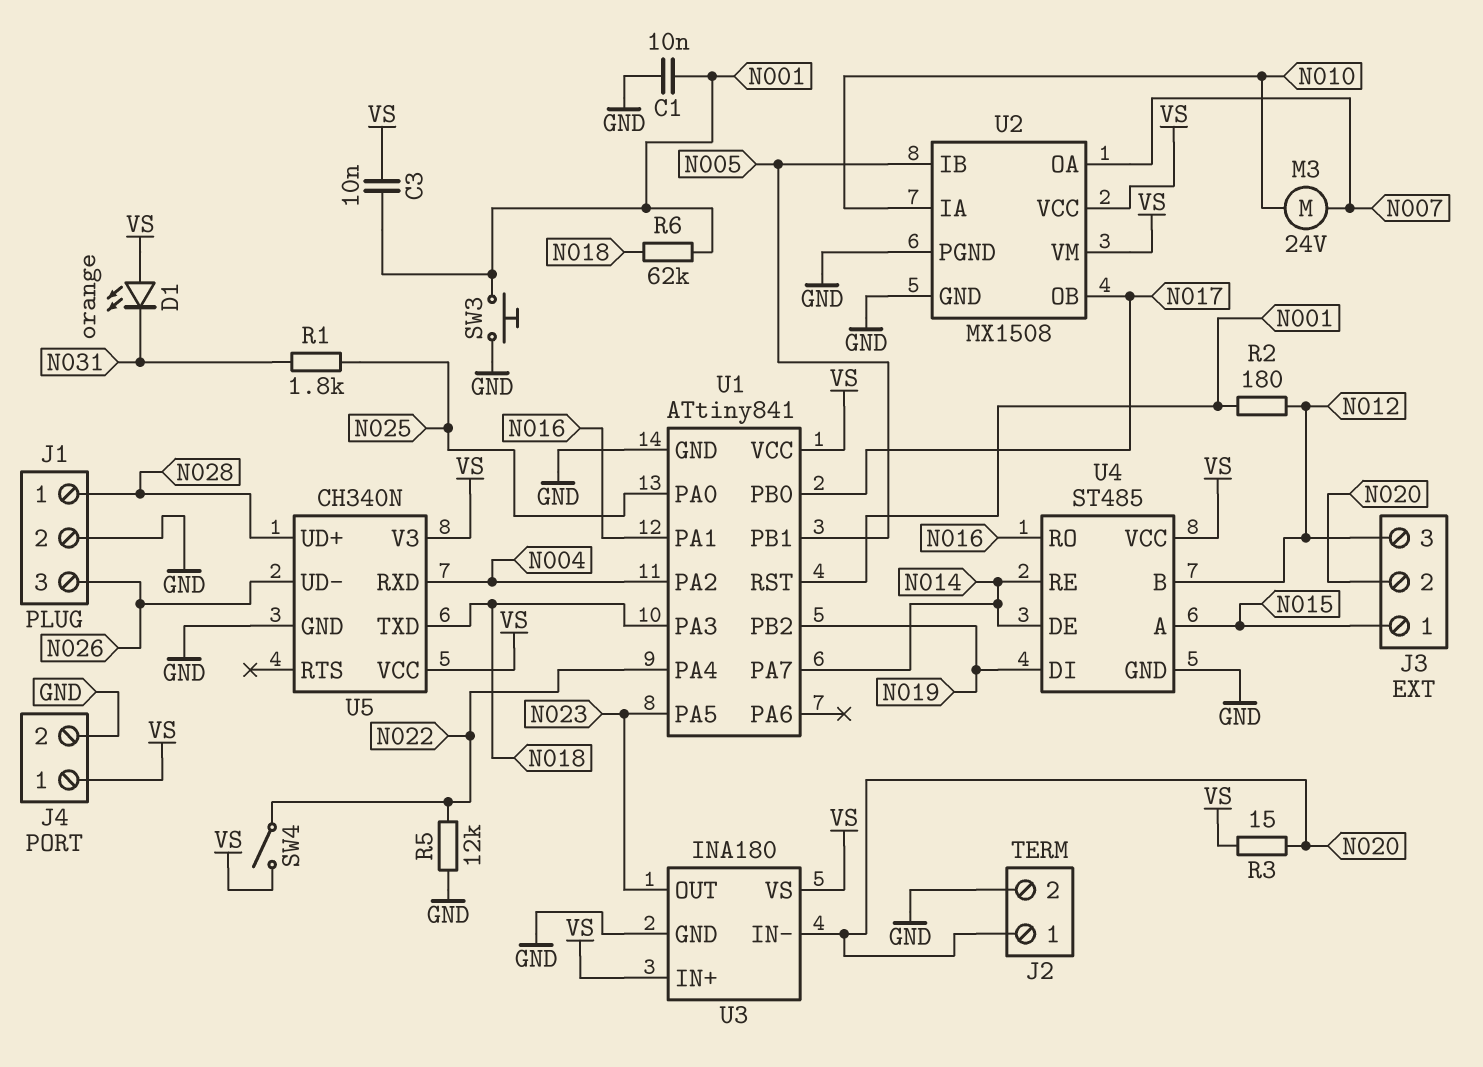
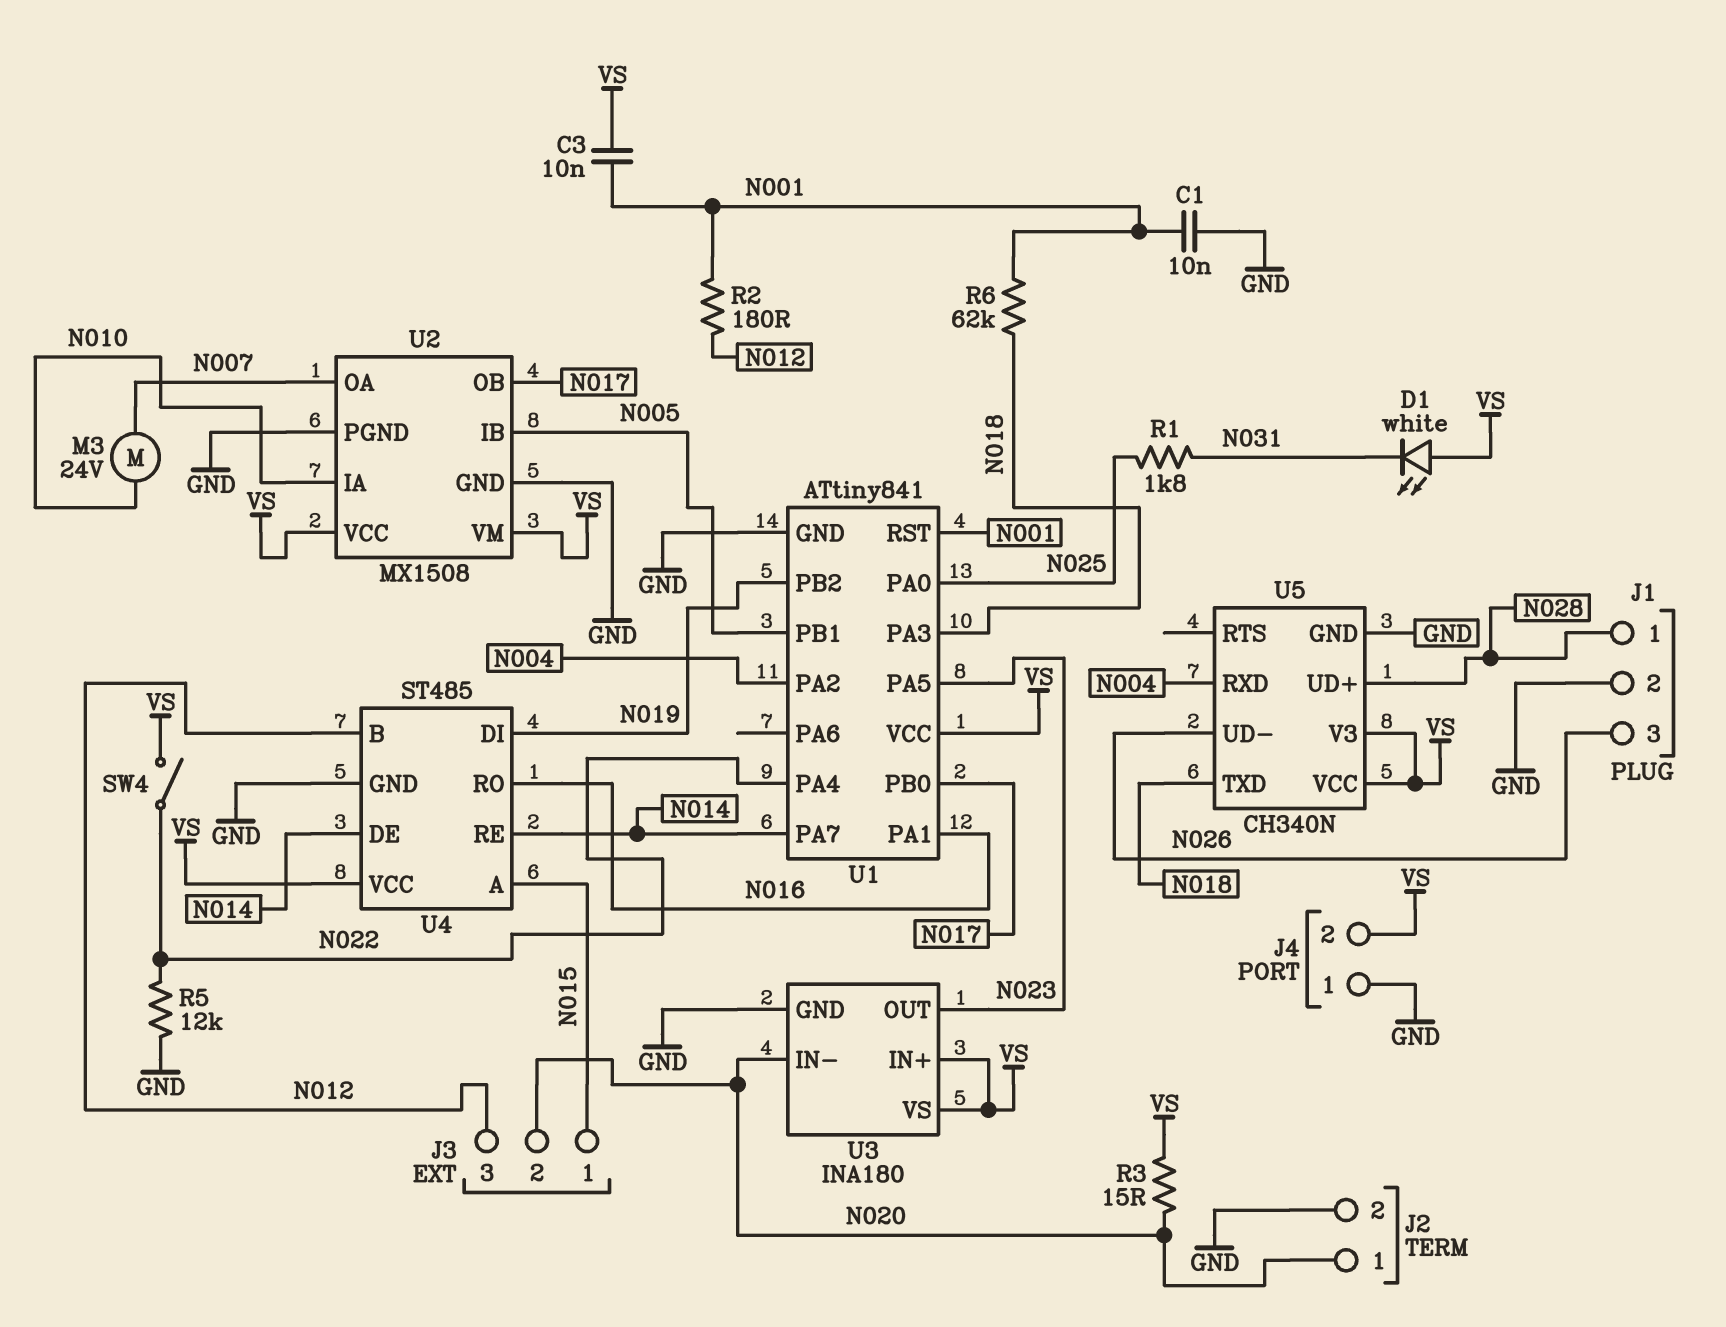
D1: LED orange (A VS, K N031) -> LED white (A VS, K N031)
J4 pin 1: VS -> GND
J4 pin 2: GND -> VS
SW3: button (GND, N001) -> none

